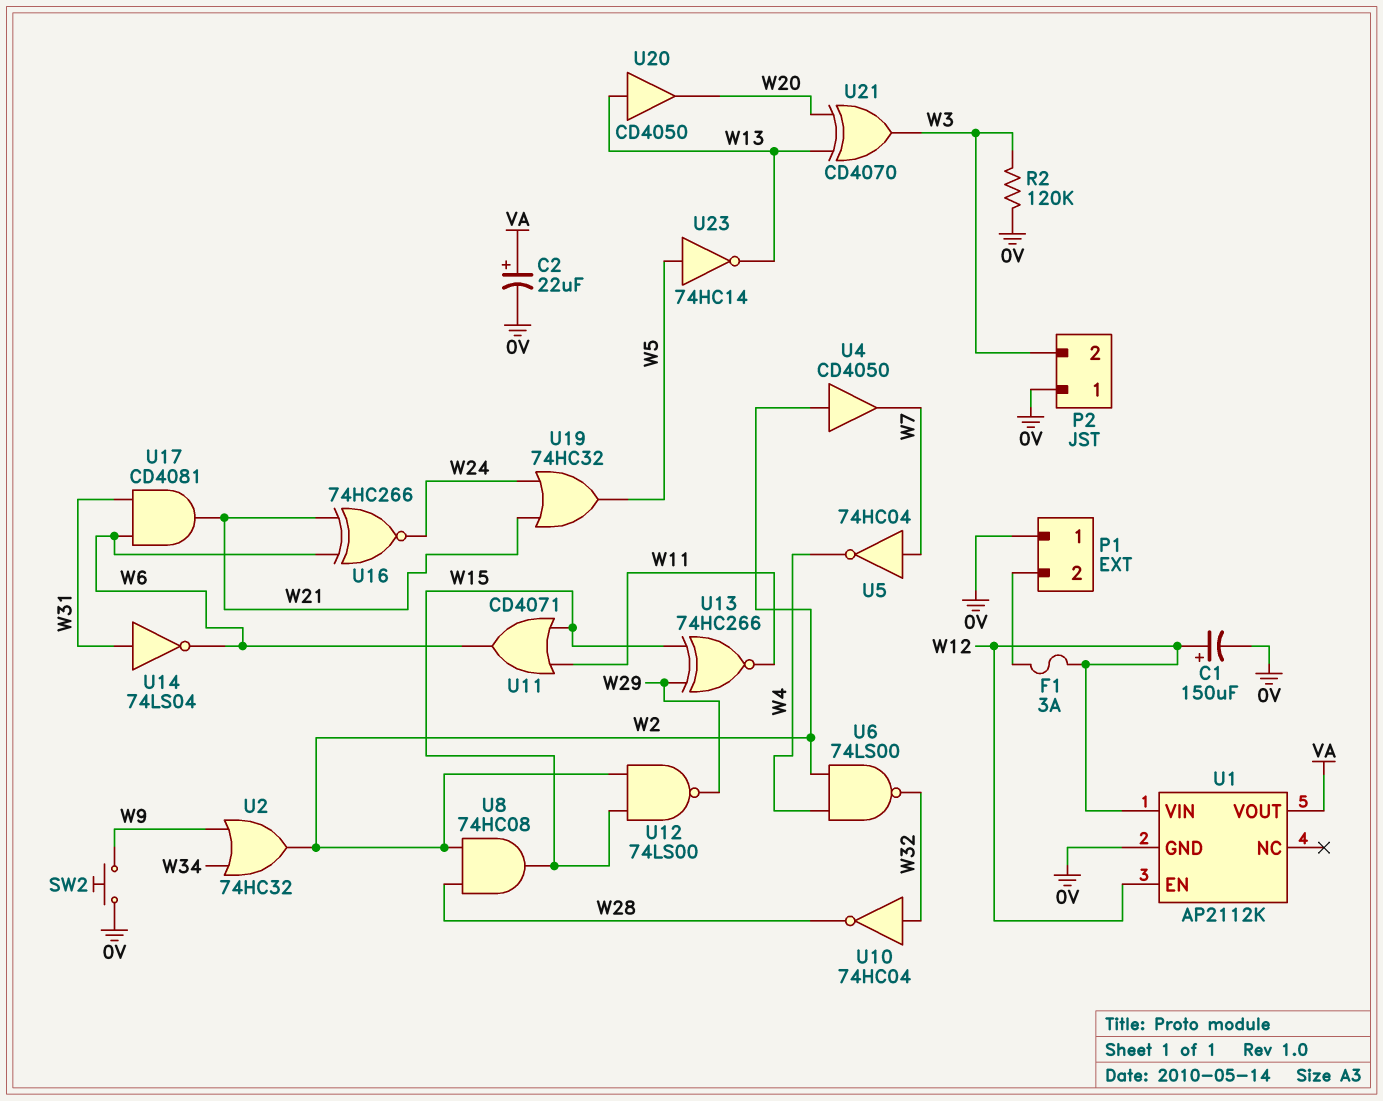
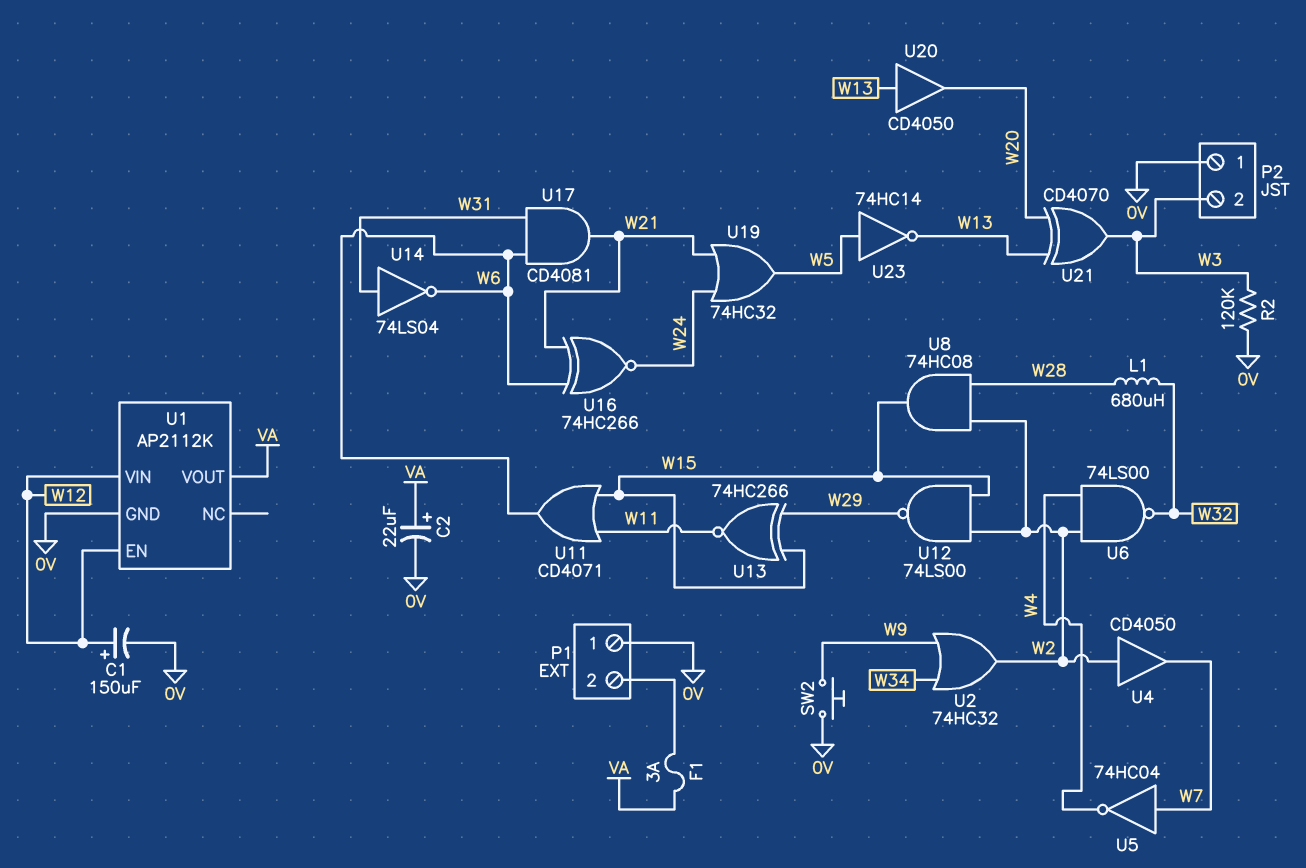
F1: 3A (P1/2, W12) -> 3A (P1/2, VA)
L1: none -> 680uH (W28, W32)
U10: NOT 74HC04 (in W32, out W28) -> none

